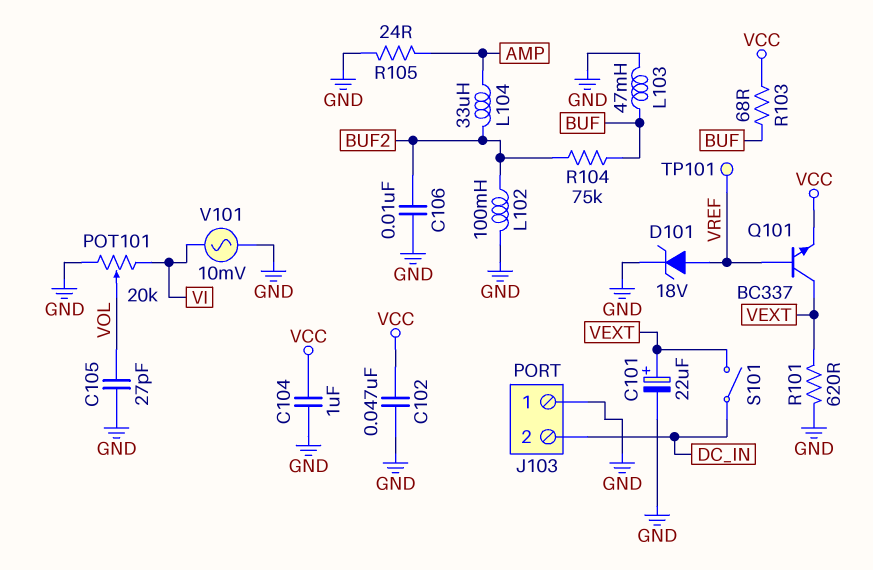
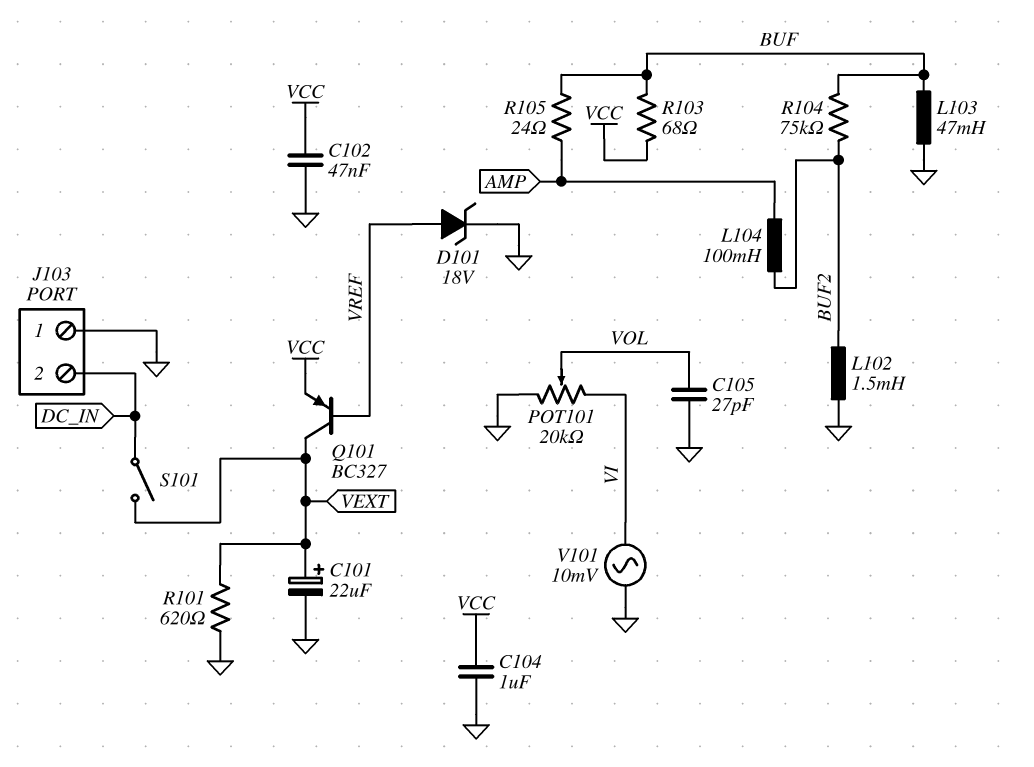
C106: 10nF (BUF2, GND) -> none
L102: 100mH (BUF2, GND) -> 1.5mH (BUF2, GND)
L104: 33uH (AMP, BUF2) -> 100mH (AMP, BUF2)
Q101: NPN BC337 (B VREF, C VEXT, E VCC) -> PNP BC327 (B VREF, C VEXT, E VCC)
R105: 24 (AMP, GND) -> 24 (AMP, BUF)
TP101: test point (VREF) -> none

